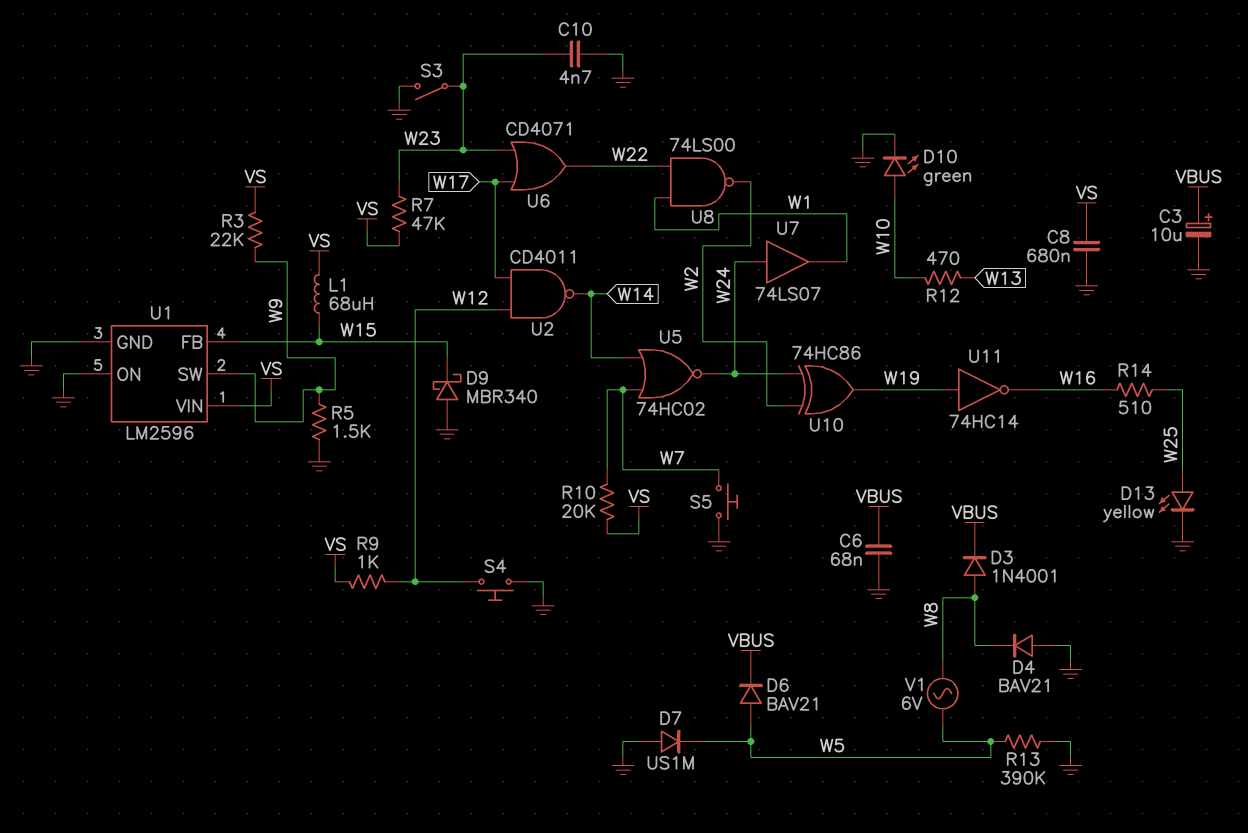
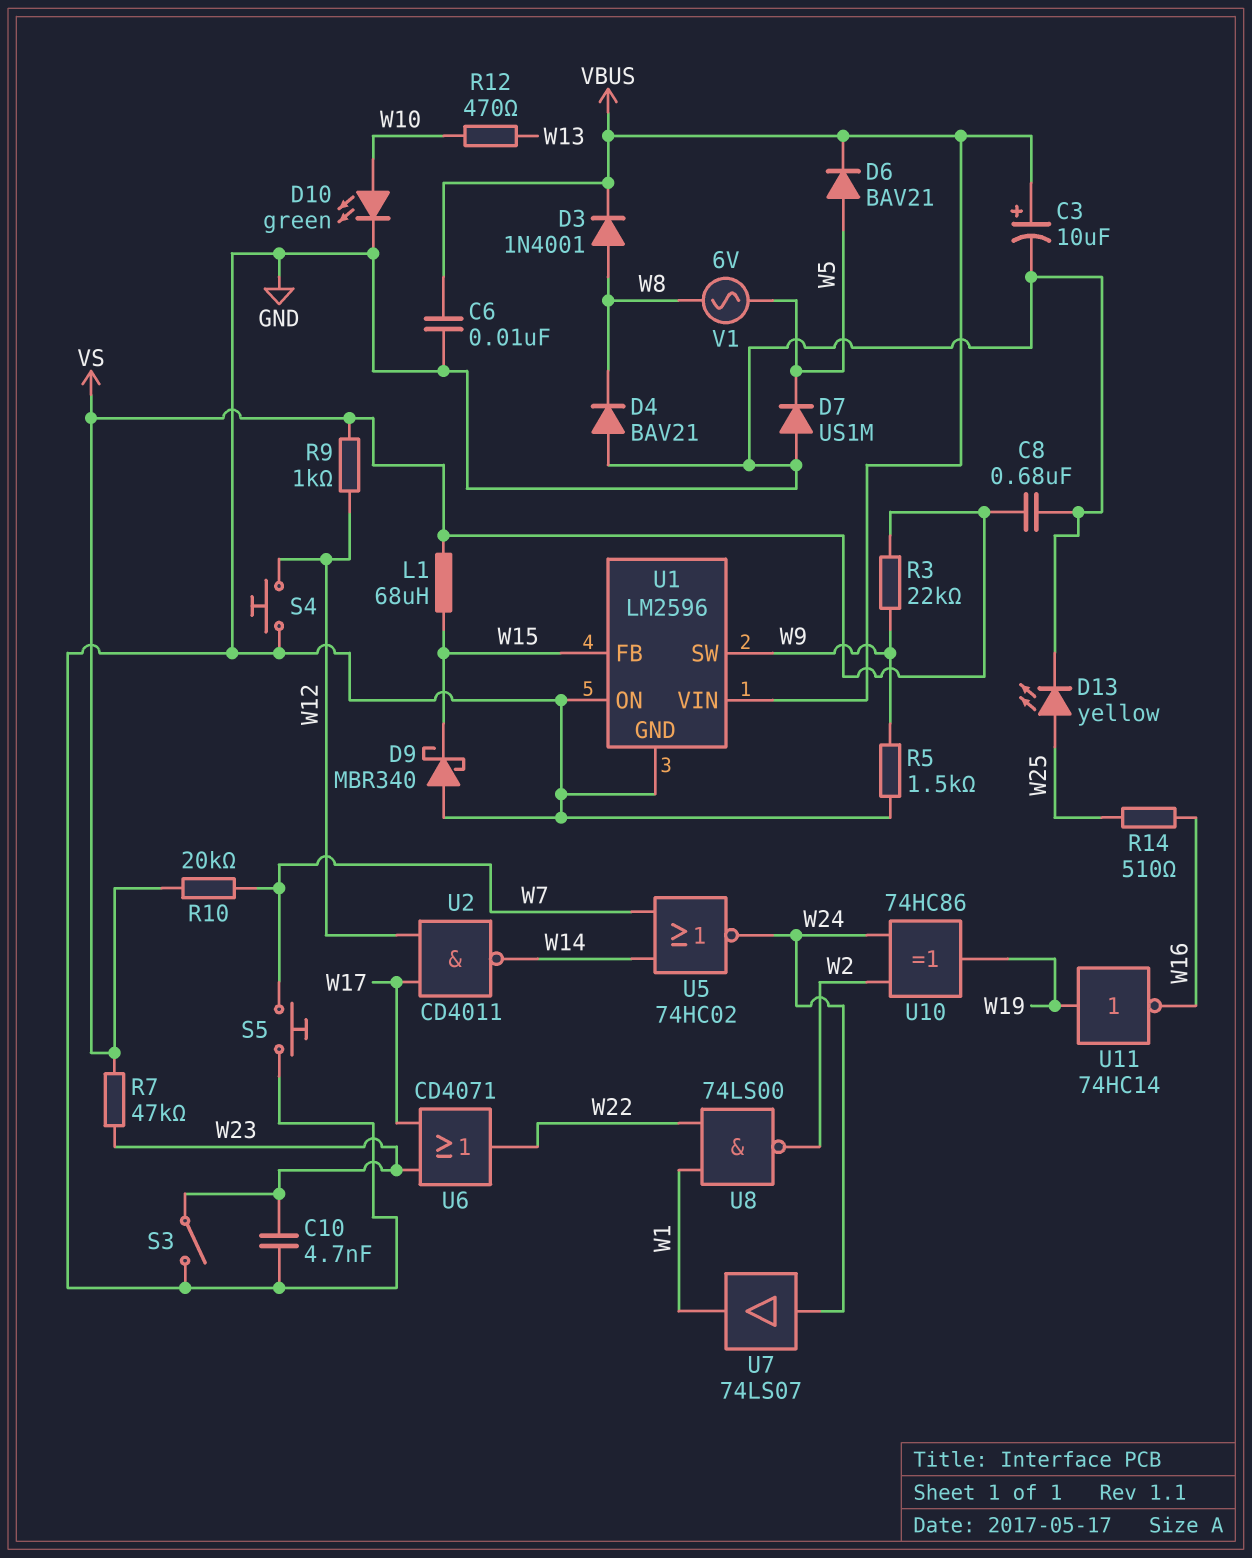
C6: 68nF (GND, VBUS) -> 10nF (GND, VBUS)
R13: 390k (GND, W5) -> none
U1 pin VIN: VS -> VBUS

